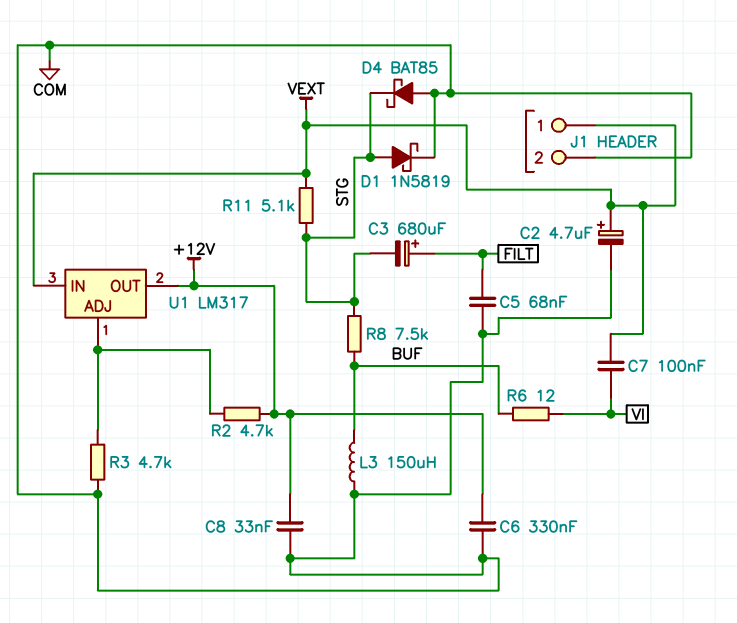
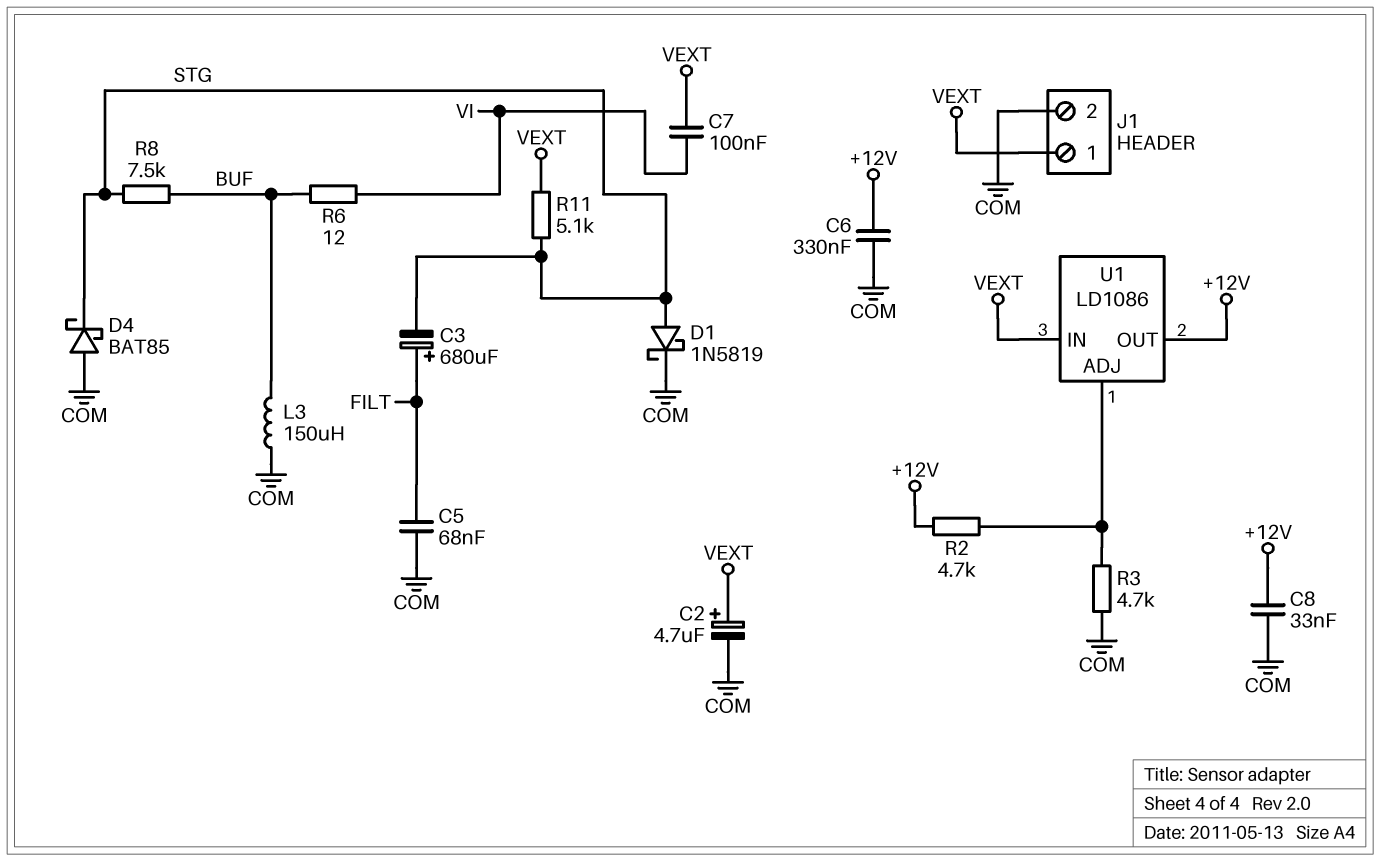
U1: LM317 -> LD1086

